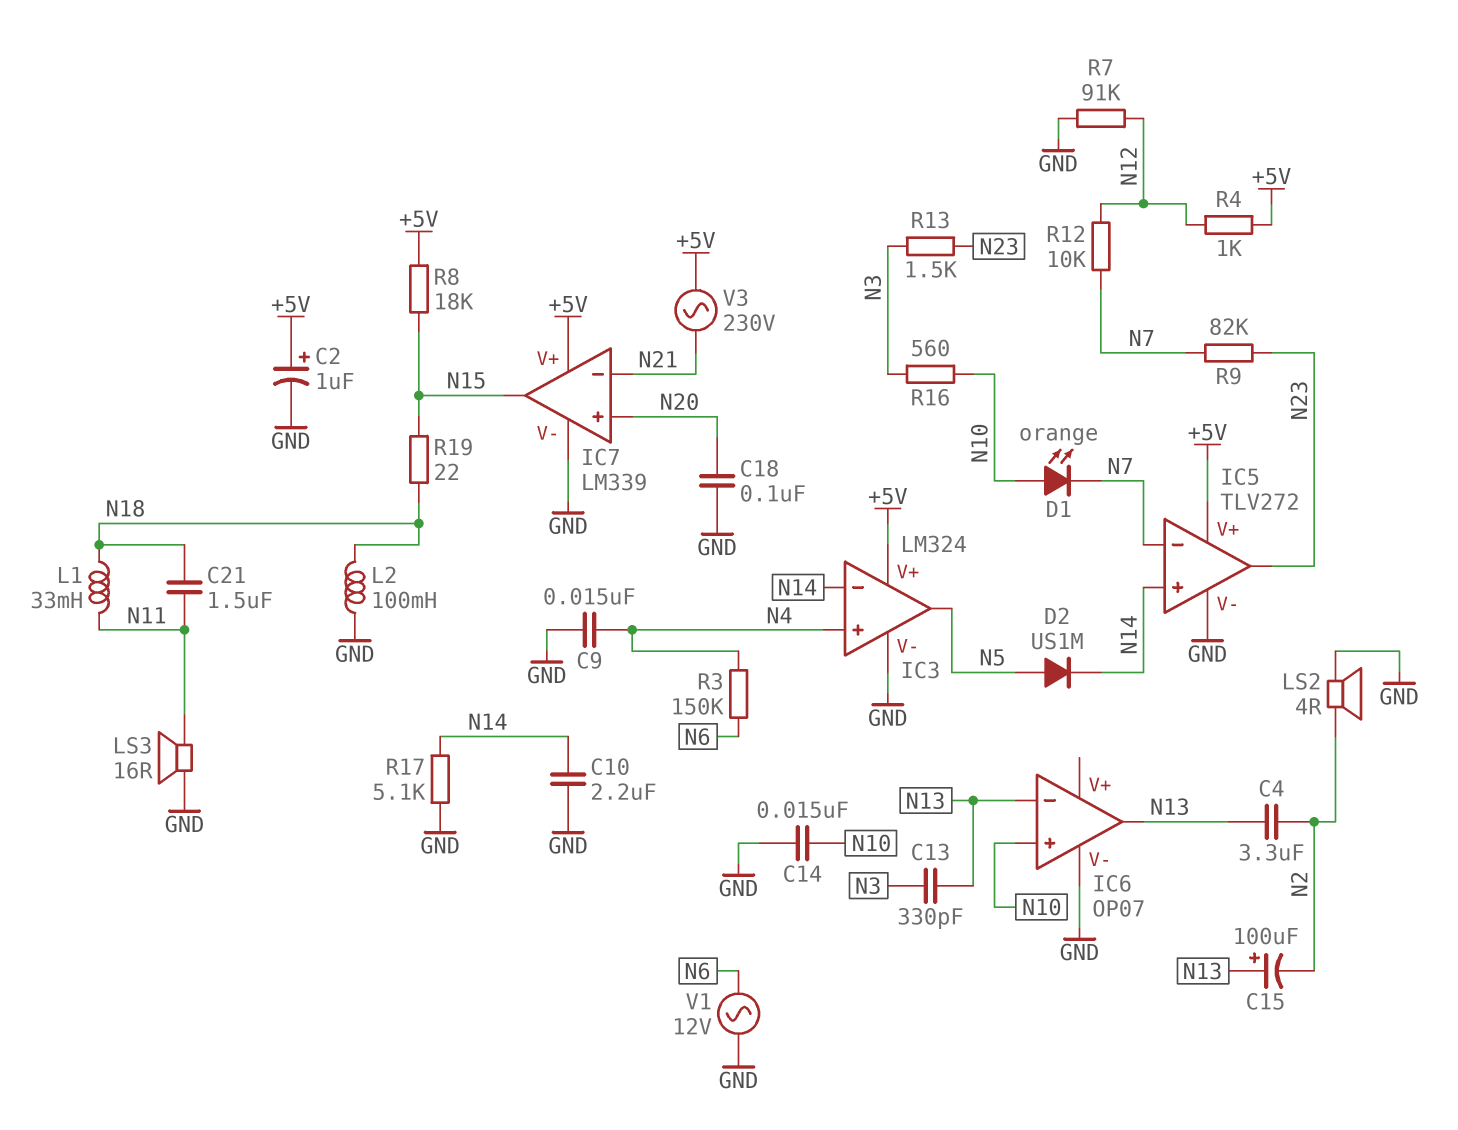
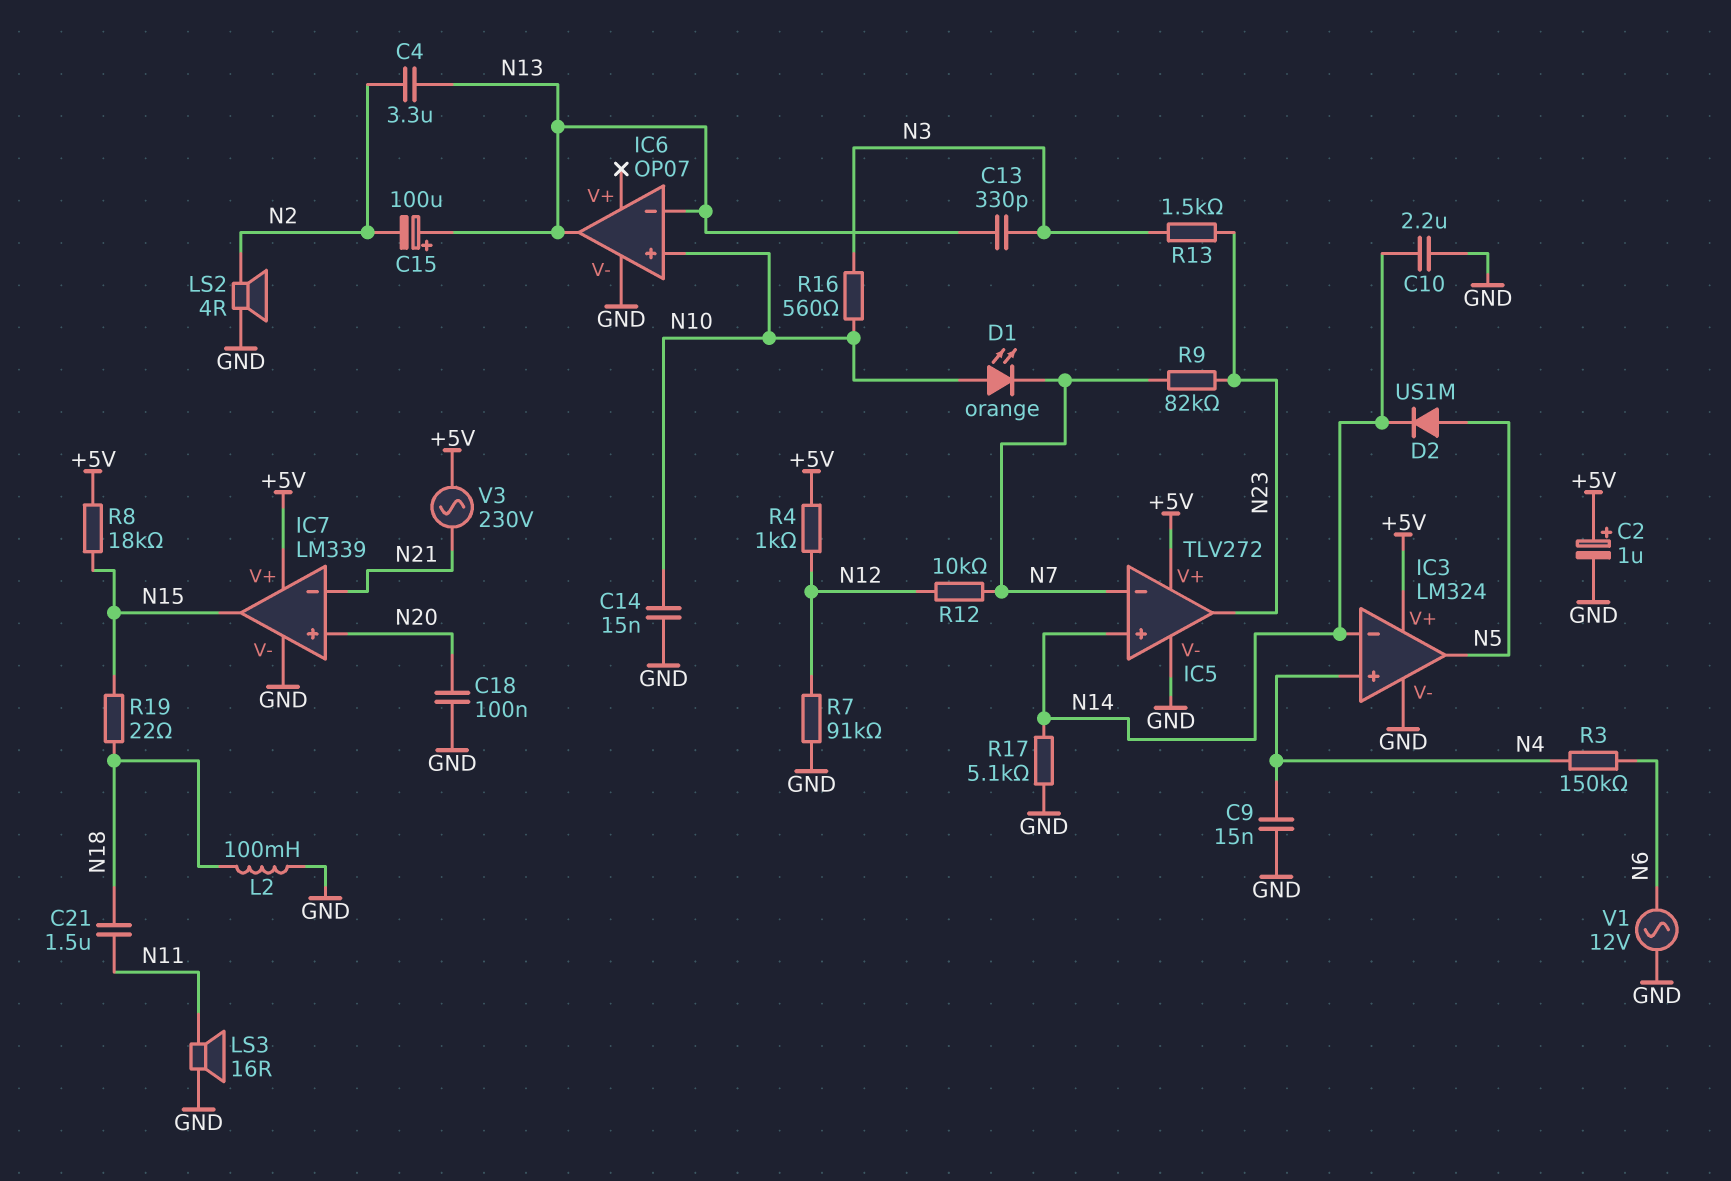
L1: 33mH (N11, N18) -> none

